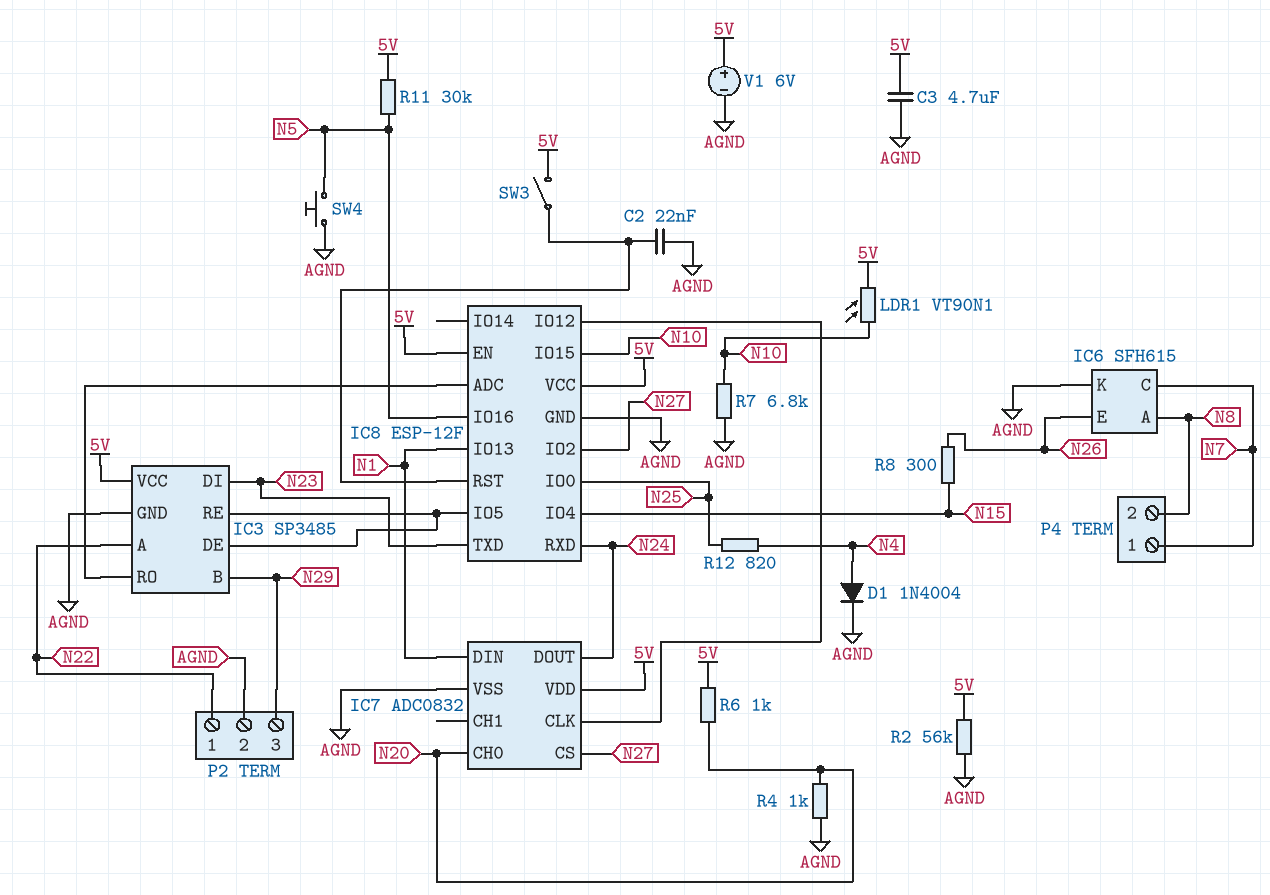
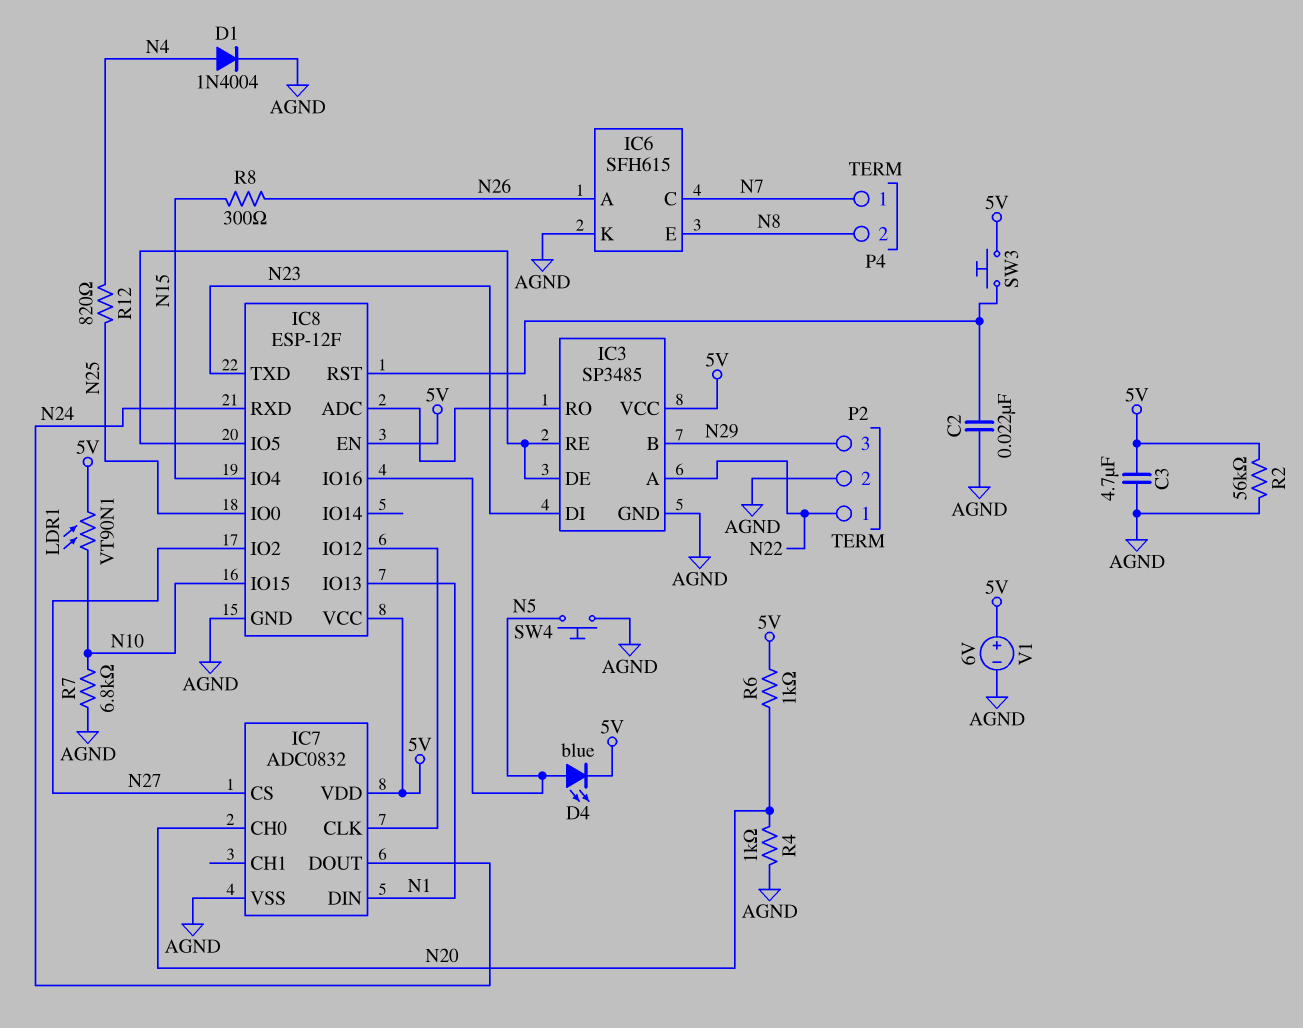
D4: none -> LED blue (A N5, K 5V)
IC6 pin A: N8 -> N26
IC6 pin E: N26 -> N8
R11: 30k (5V, N5) -> none
SW3: switch (5V, IC8/RST) -> button (5V, IC8/RST)

